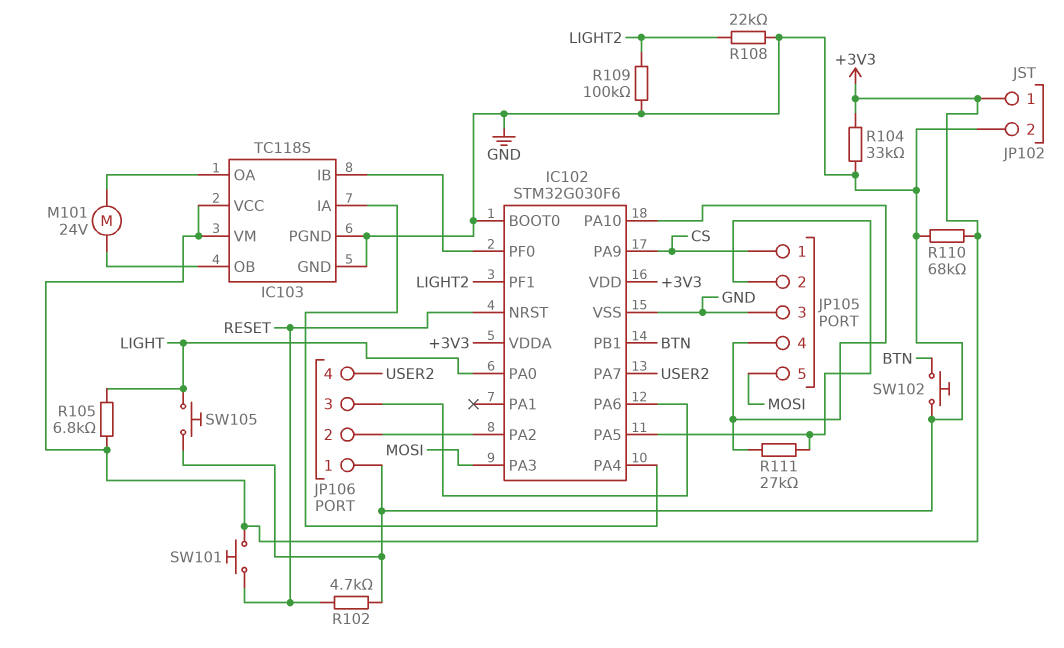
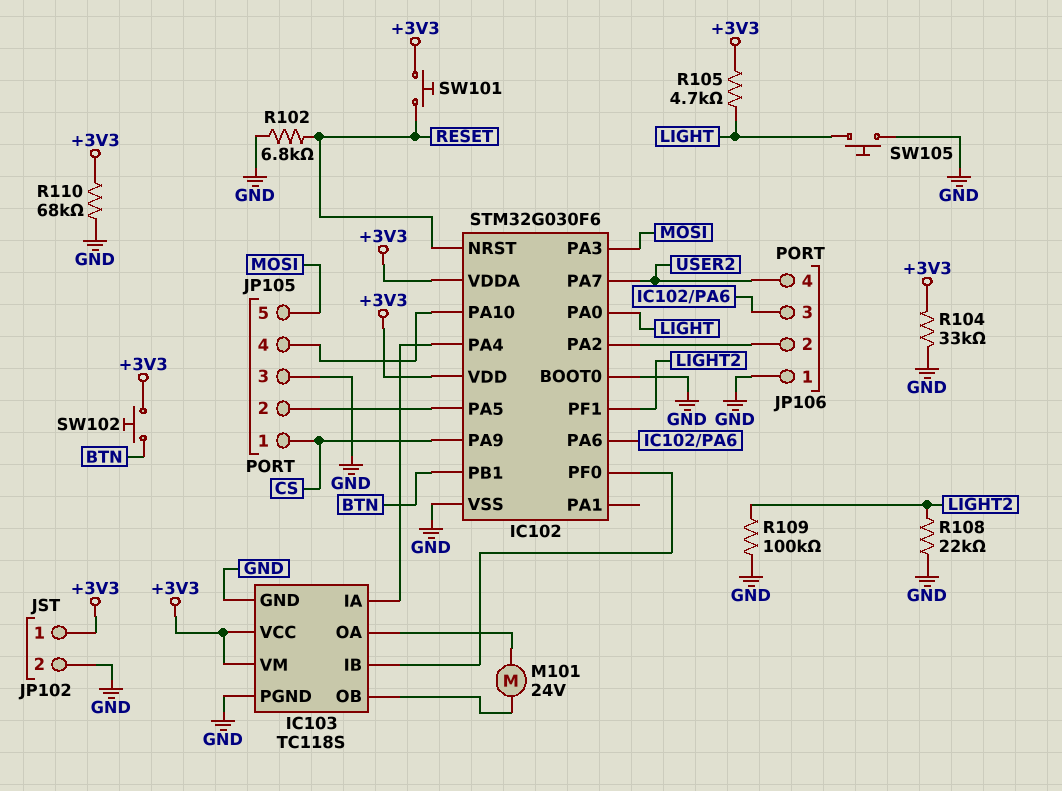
R102: 4.7k (GND, RESET) -> 6.8k (GND, RESET)
R105: 6.8k (+3V3, LIGHT) -> 4.7k (+3V3, LIGHT)
R111: 27k (IC102/PA5, IC102/PA10) -> none
SW102: button (BTN, GND) -> button (+3V3, BTN)

